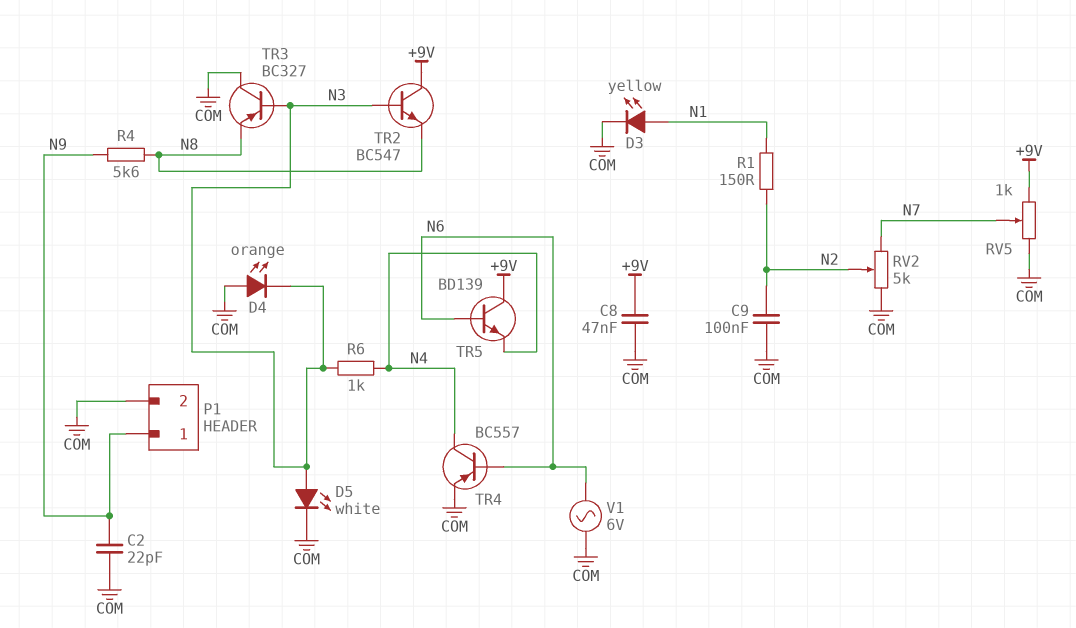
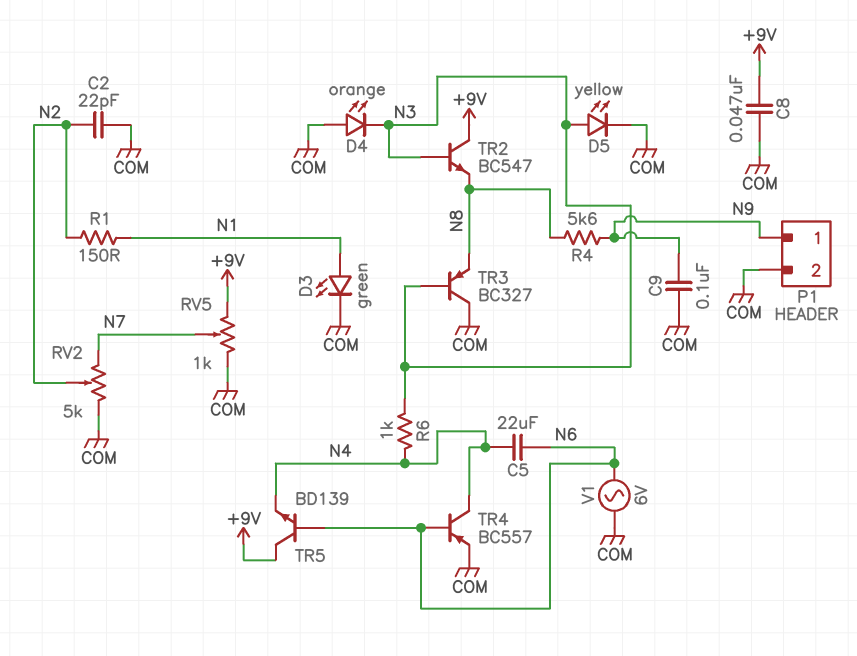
C2: 22pF (COM, N9) -> 22pF (COM, N2)
C5: none -> 22uF (N4, N6)
C9: 100nF (COM, N2) -> 100nF (COM, N9)
D3: LED yellow (A N1, K COM) -> LED green (A N1, K COM)
D5: LED white (A N3, K COM) -> LED yellow (A N3, K COM)

